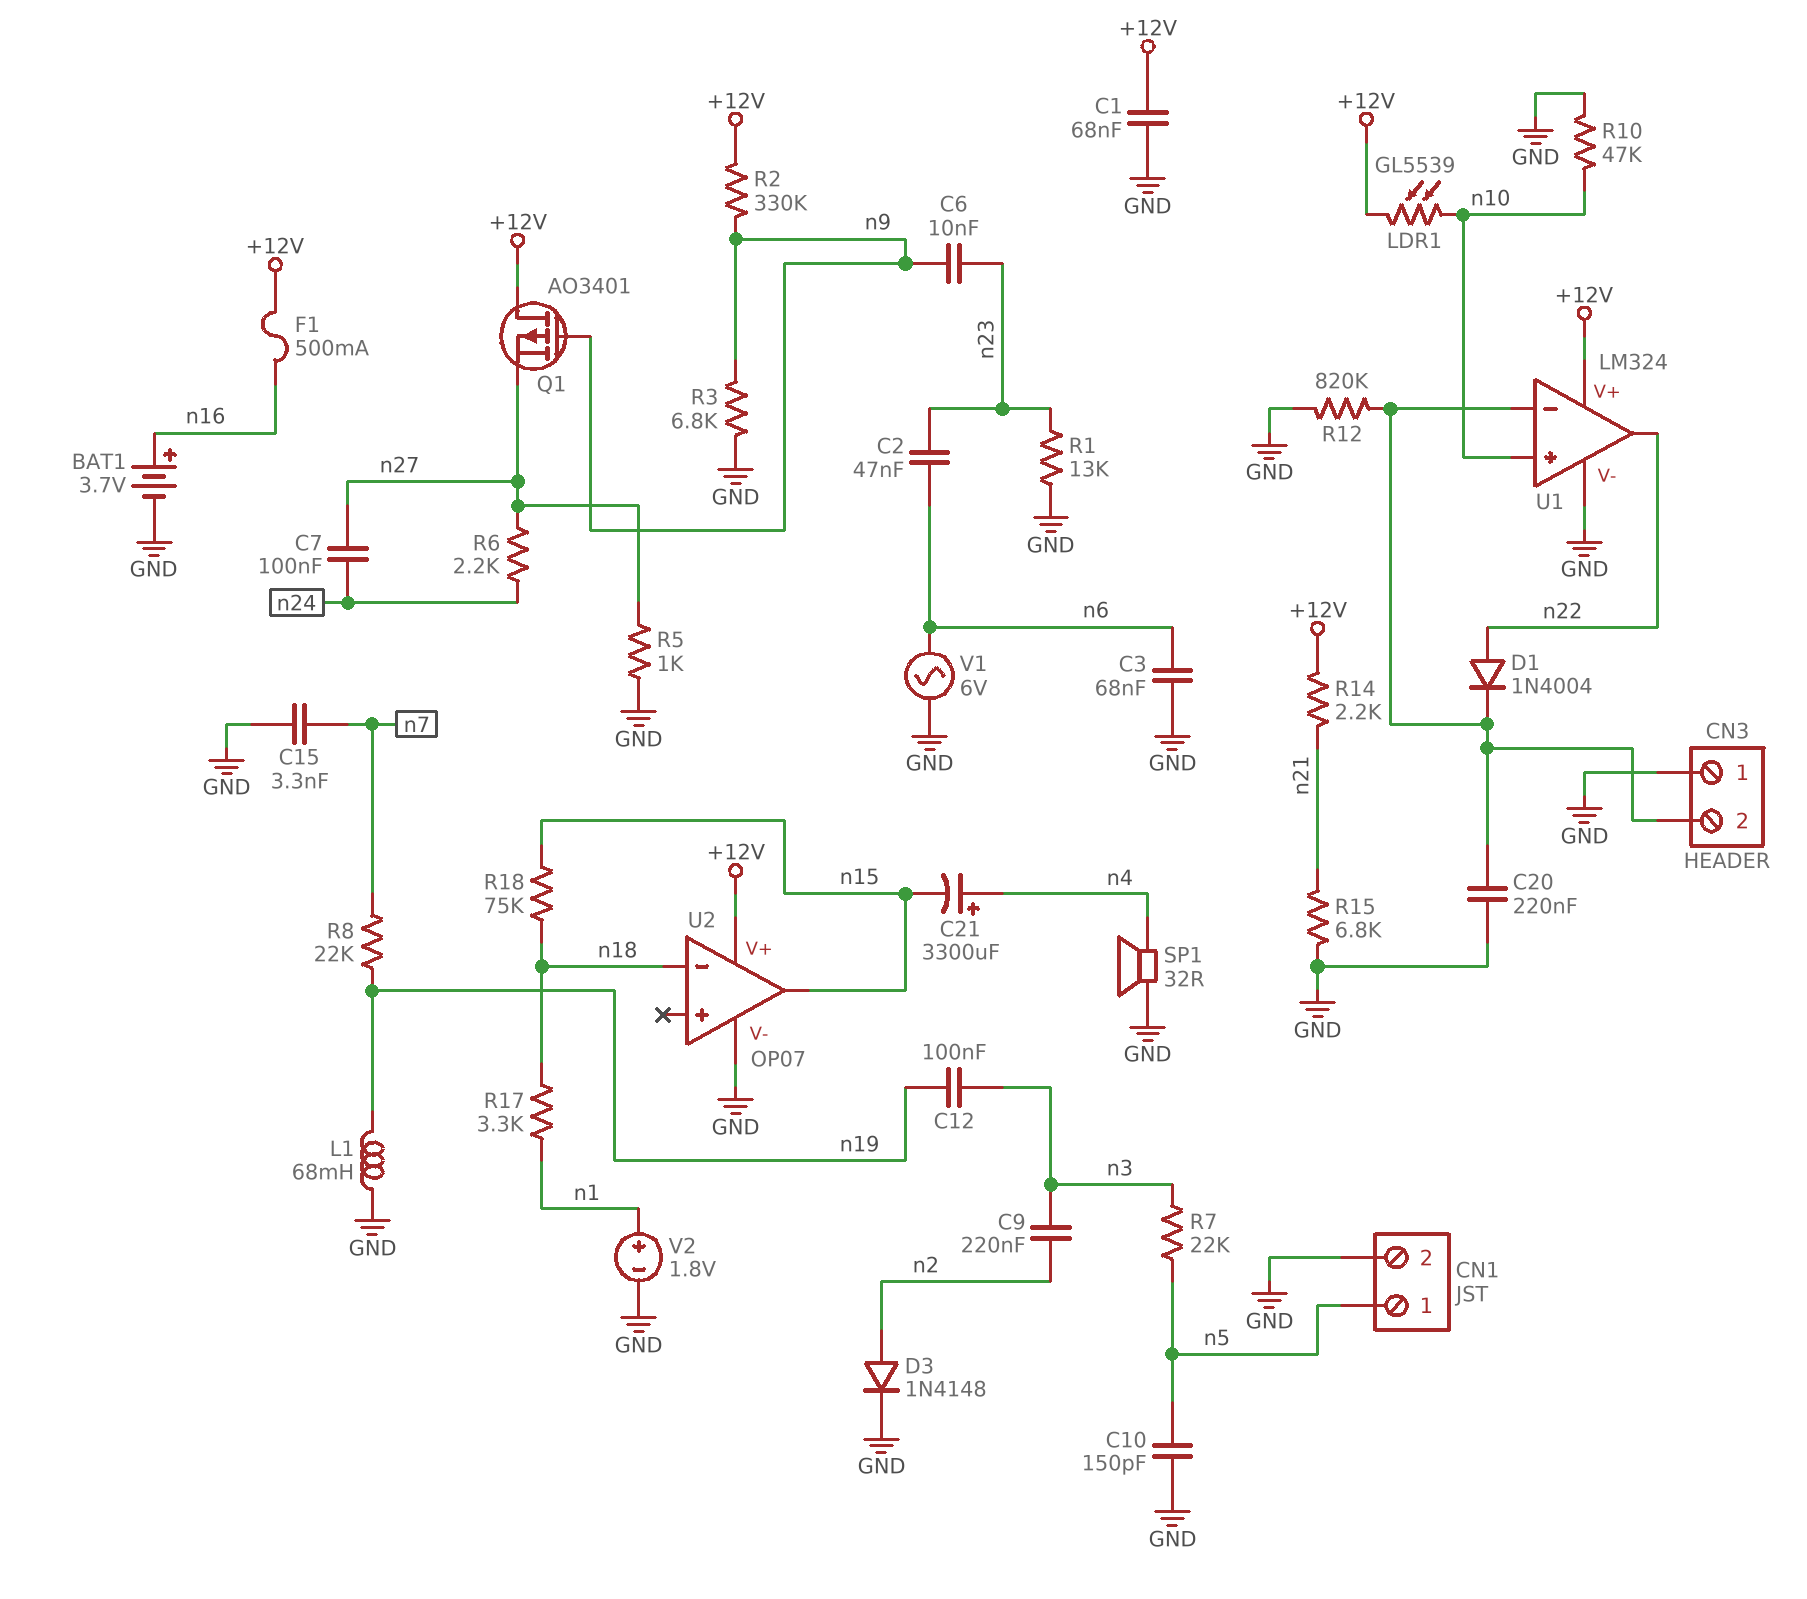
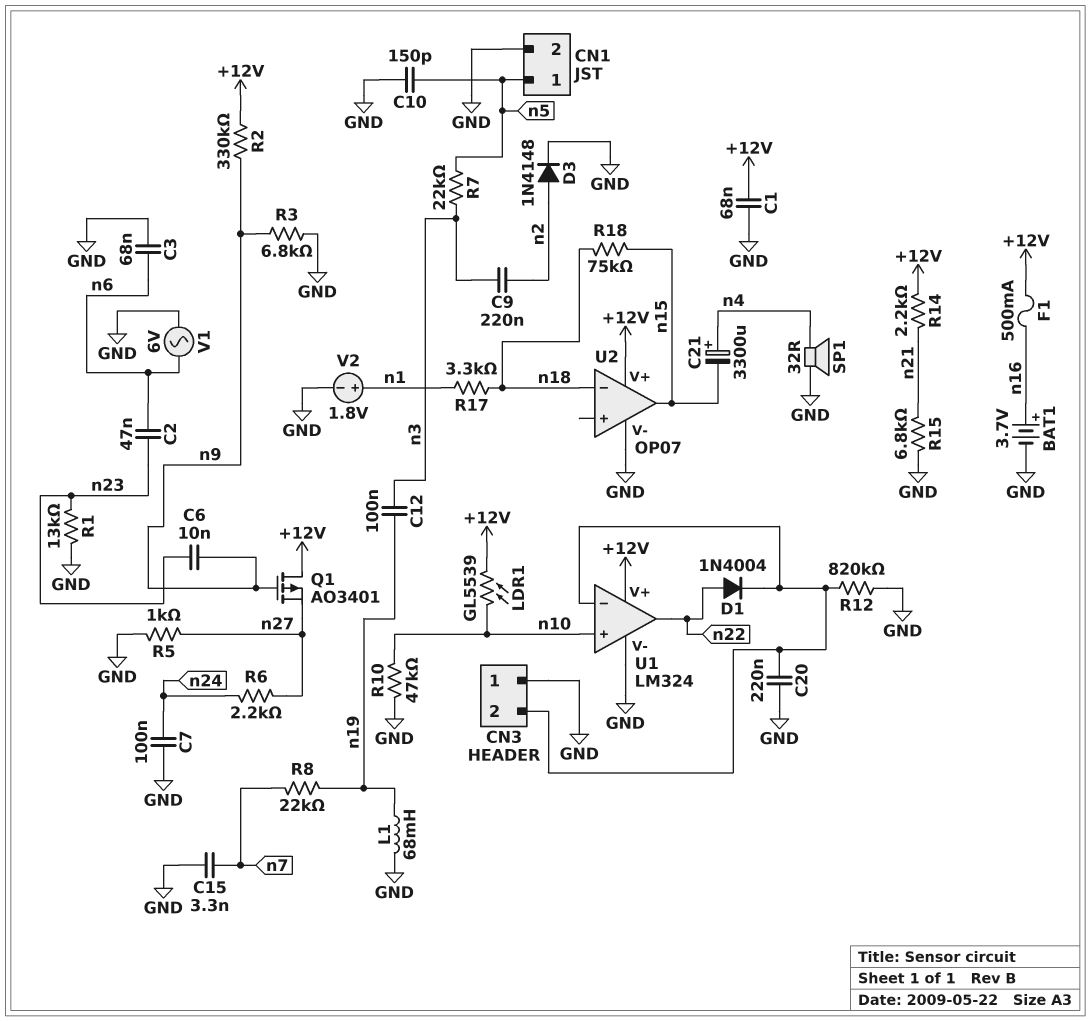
C7: 100nF (n24, n27) -> 100nF (GND, n24)

